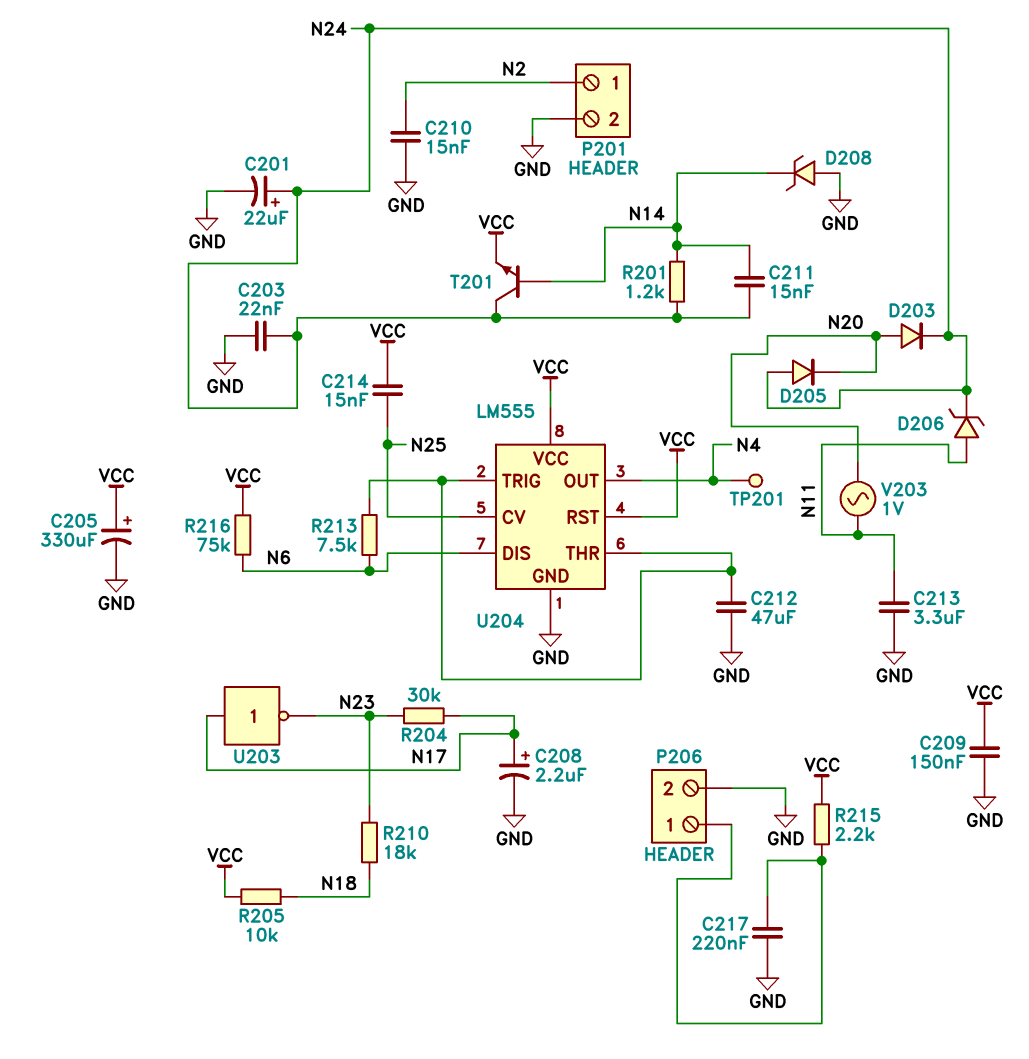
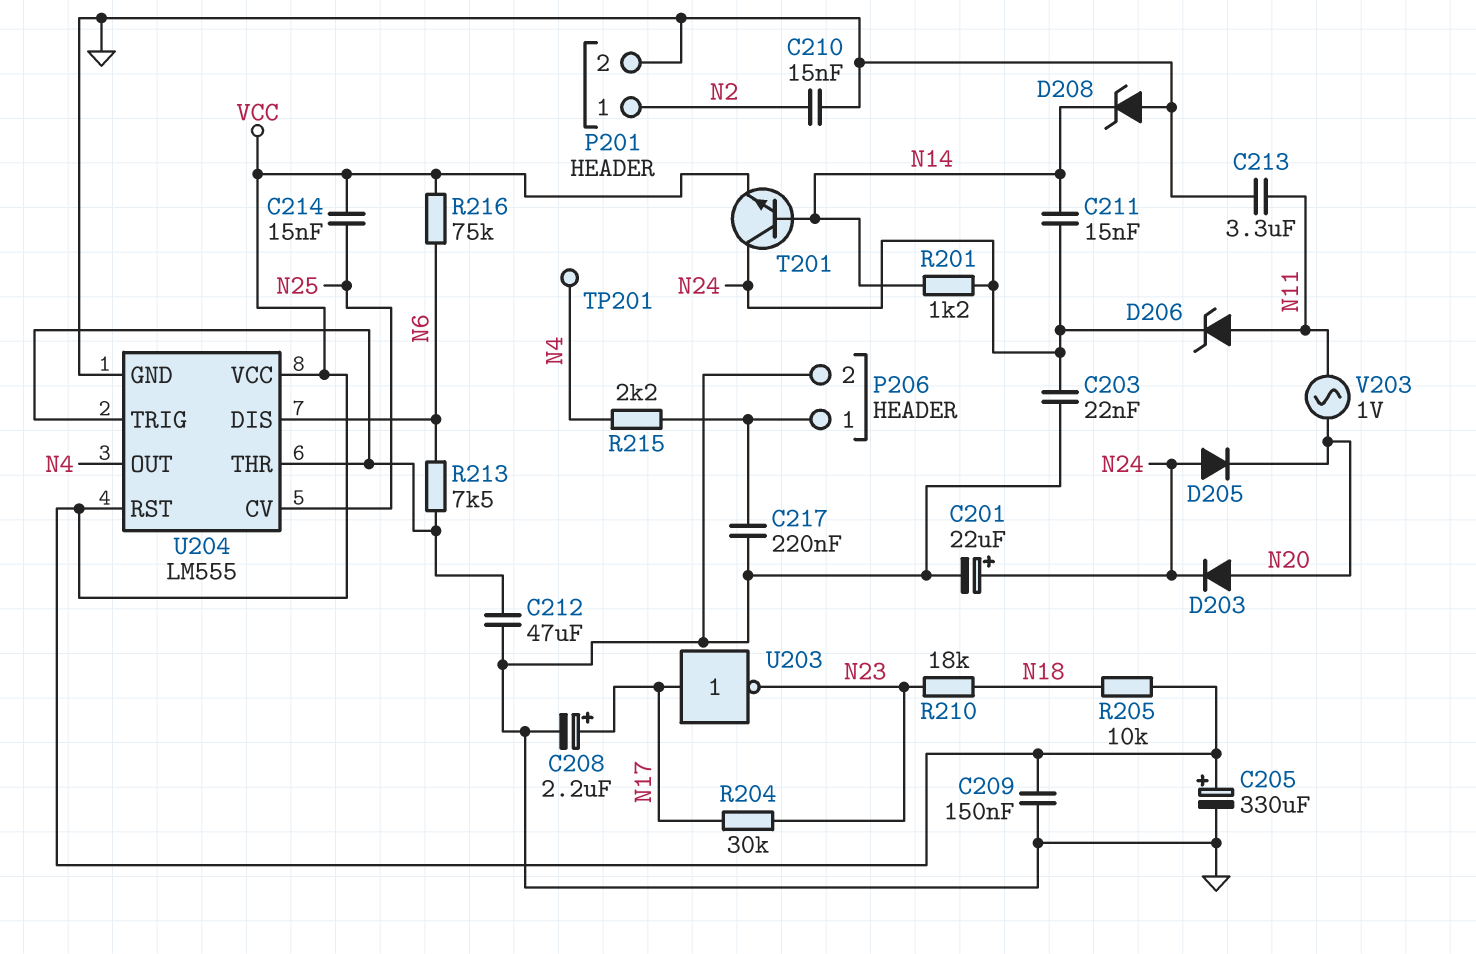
R215: 2.2k (P206/1, VCC) -> 2.2k (N4, P206/1)

